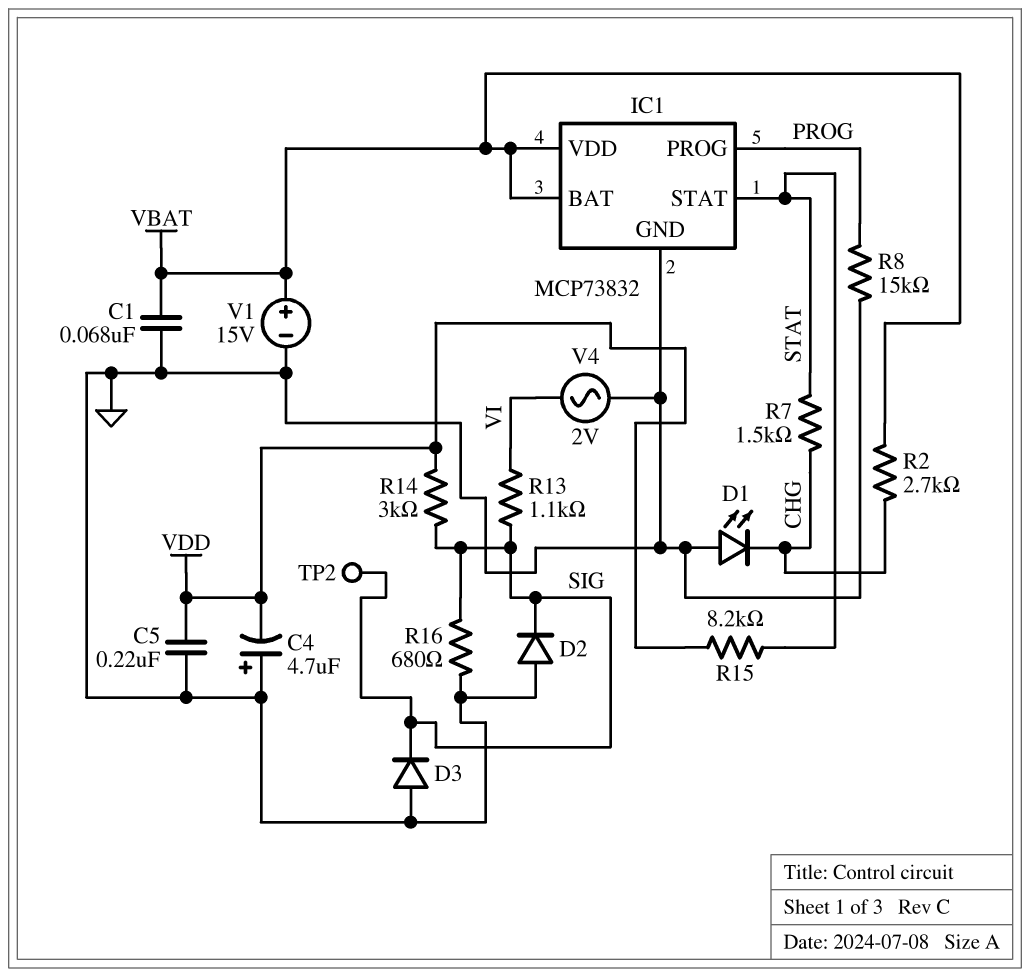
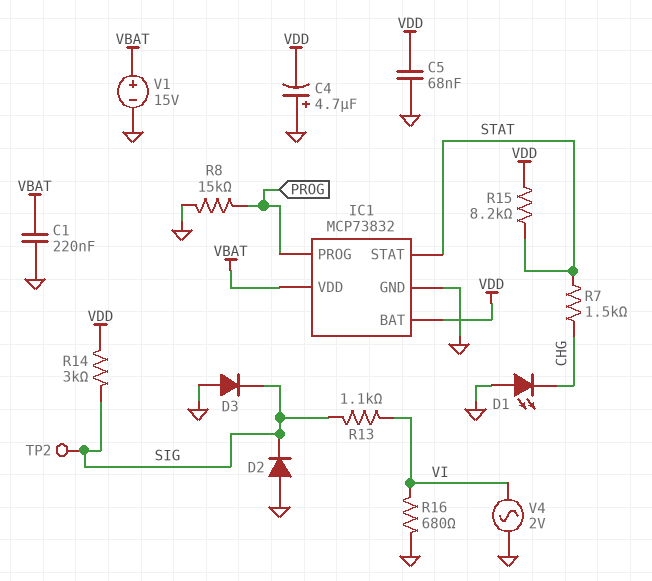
C1: 68nF (GND, VBAT) -> 220nF (GND, VBAT)
C5: 220nF (GND, VDD) -> 68nF (GND, VDD)
IC1 pin BAT: VBAT -> VDD
R2: 2.7k (CHG, VBAT) -> none
R16: 680 (GND, SIG) -> 680 (GND, VI)

